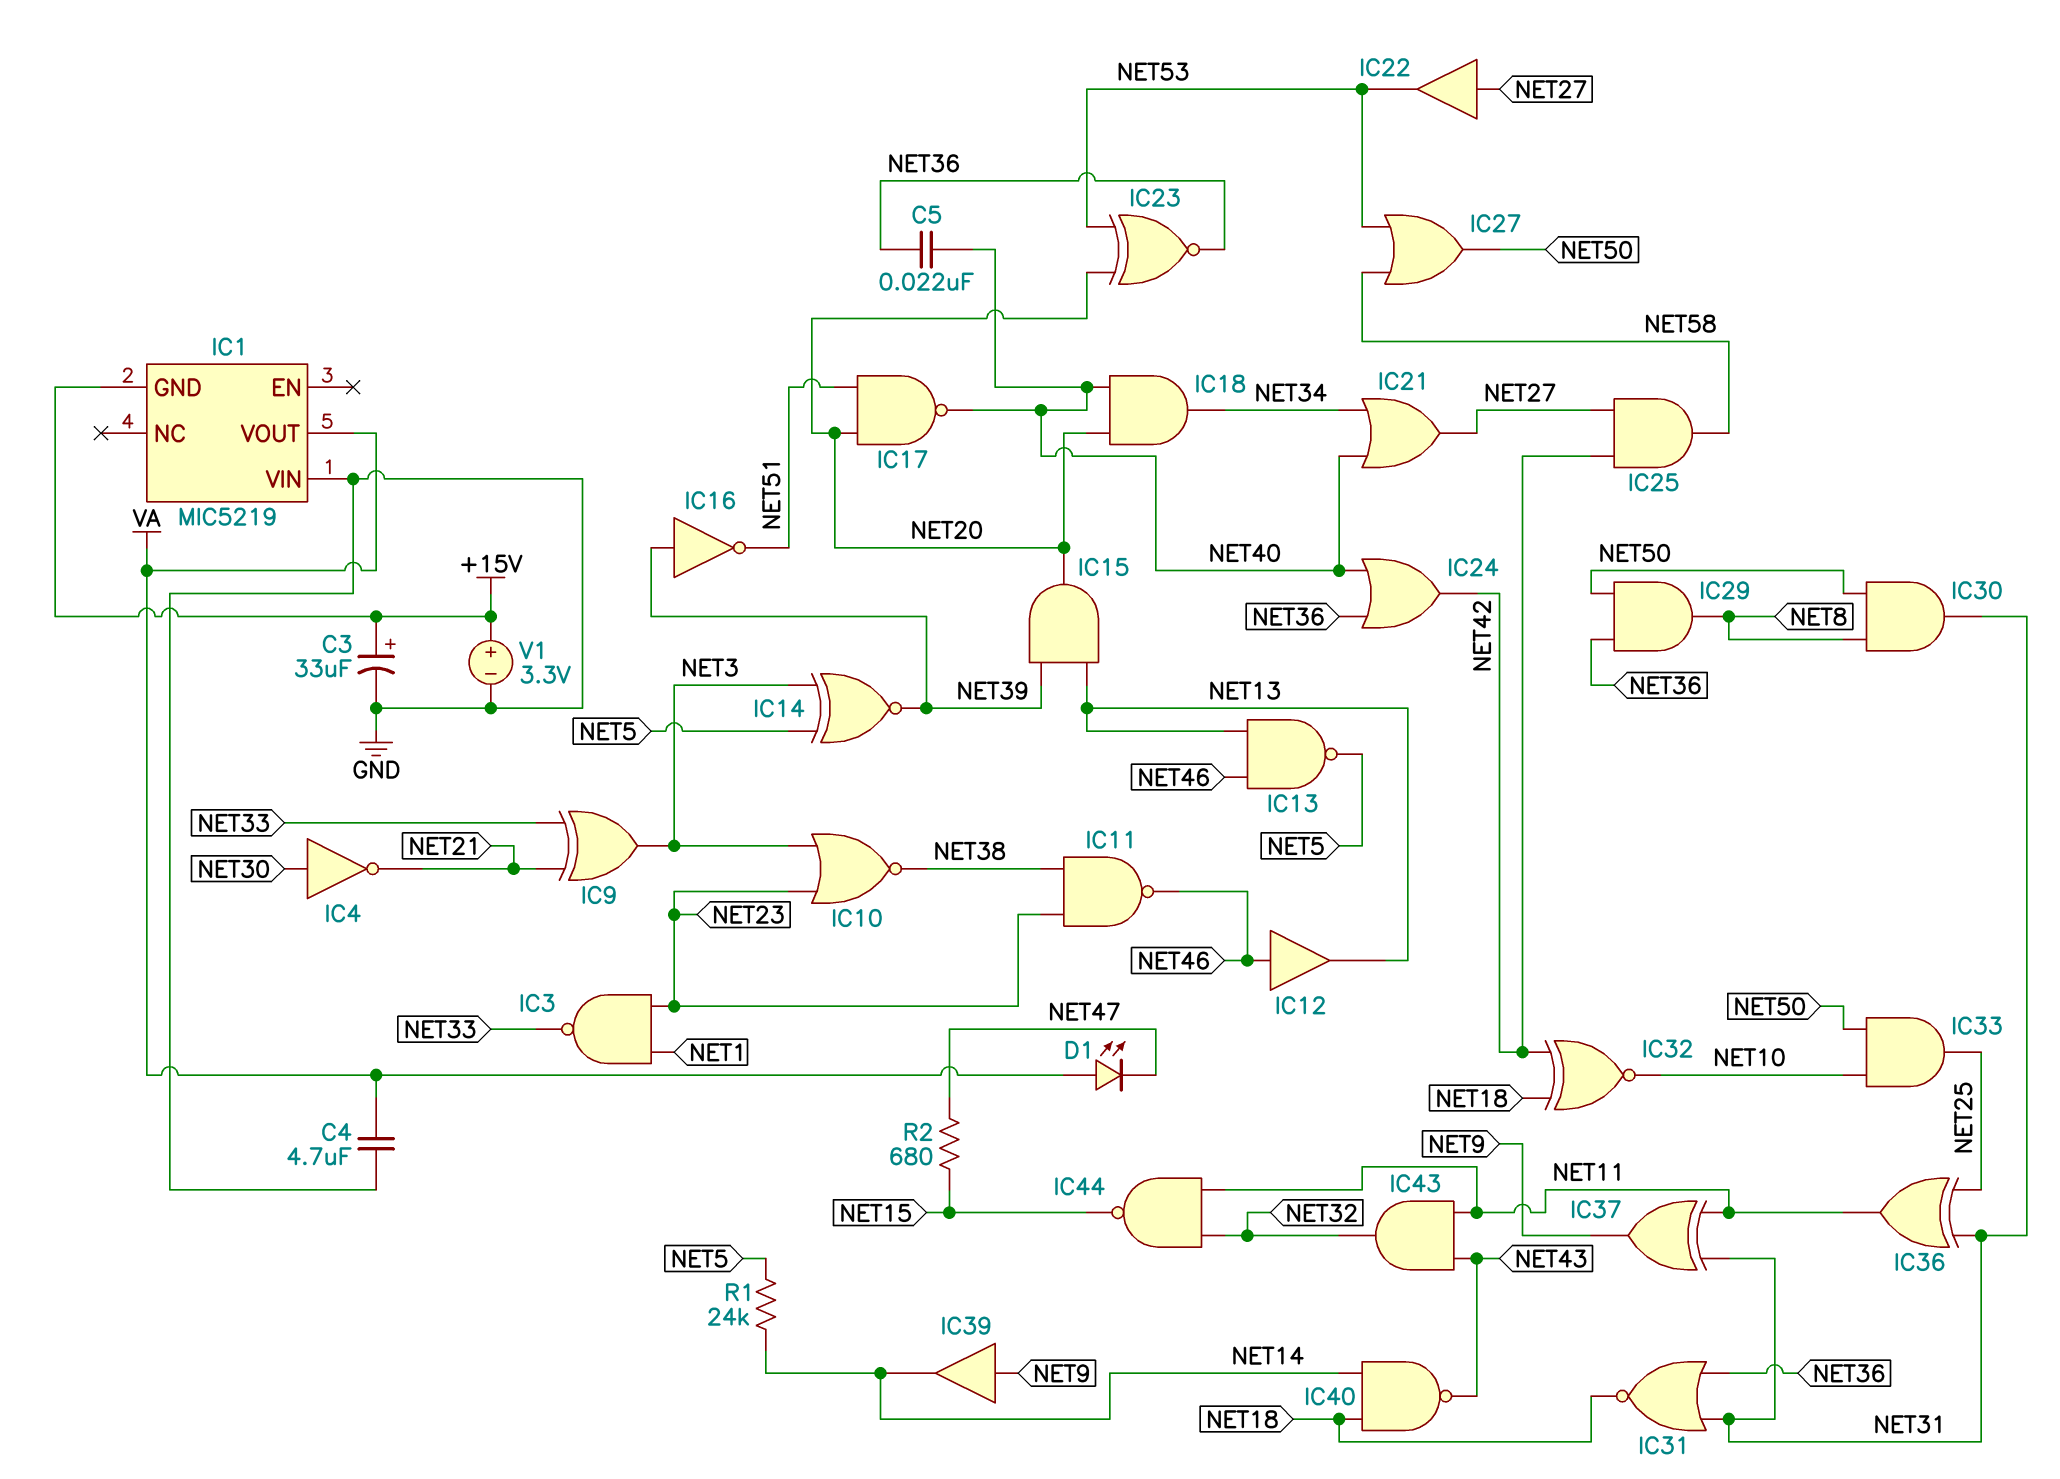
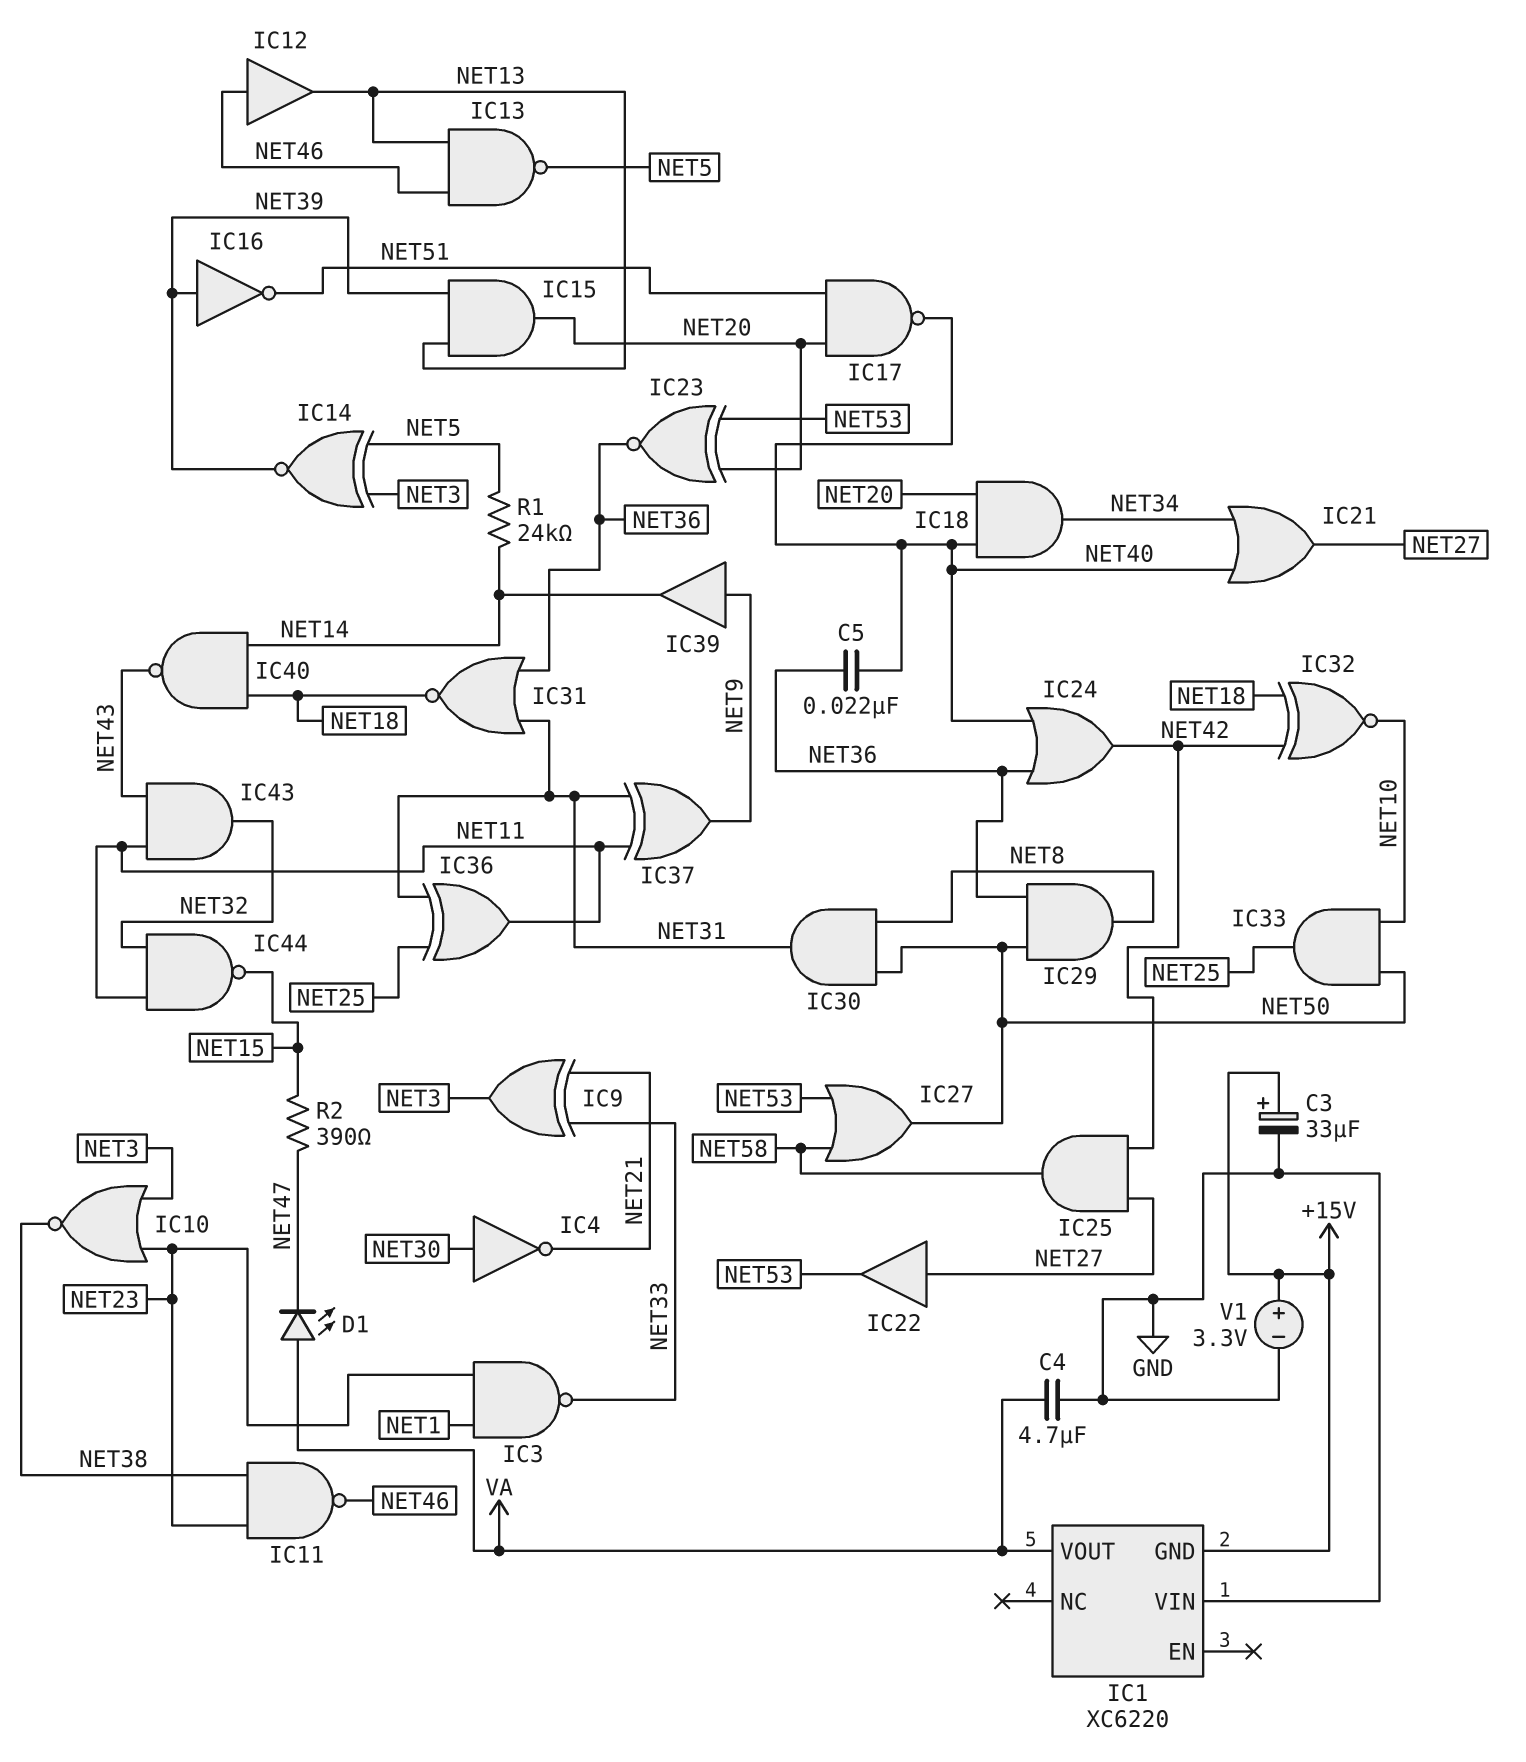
IC1: MIC5219 -> XC6220
R2: 680 (NET15, NET47) -> 390 (NET15, NET47)

